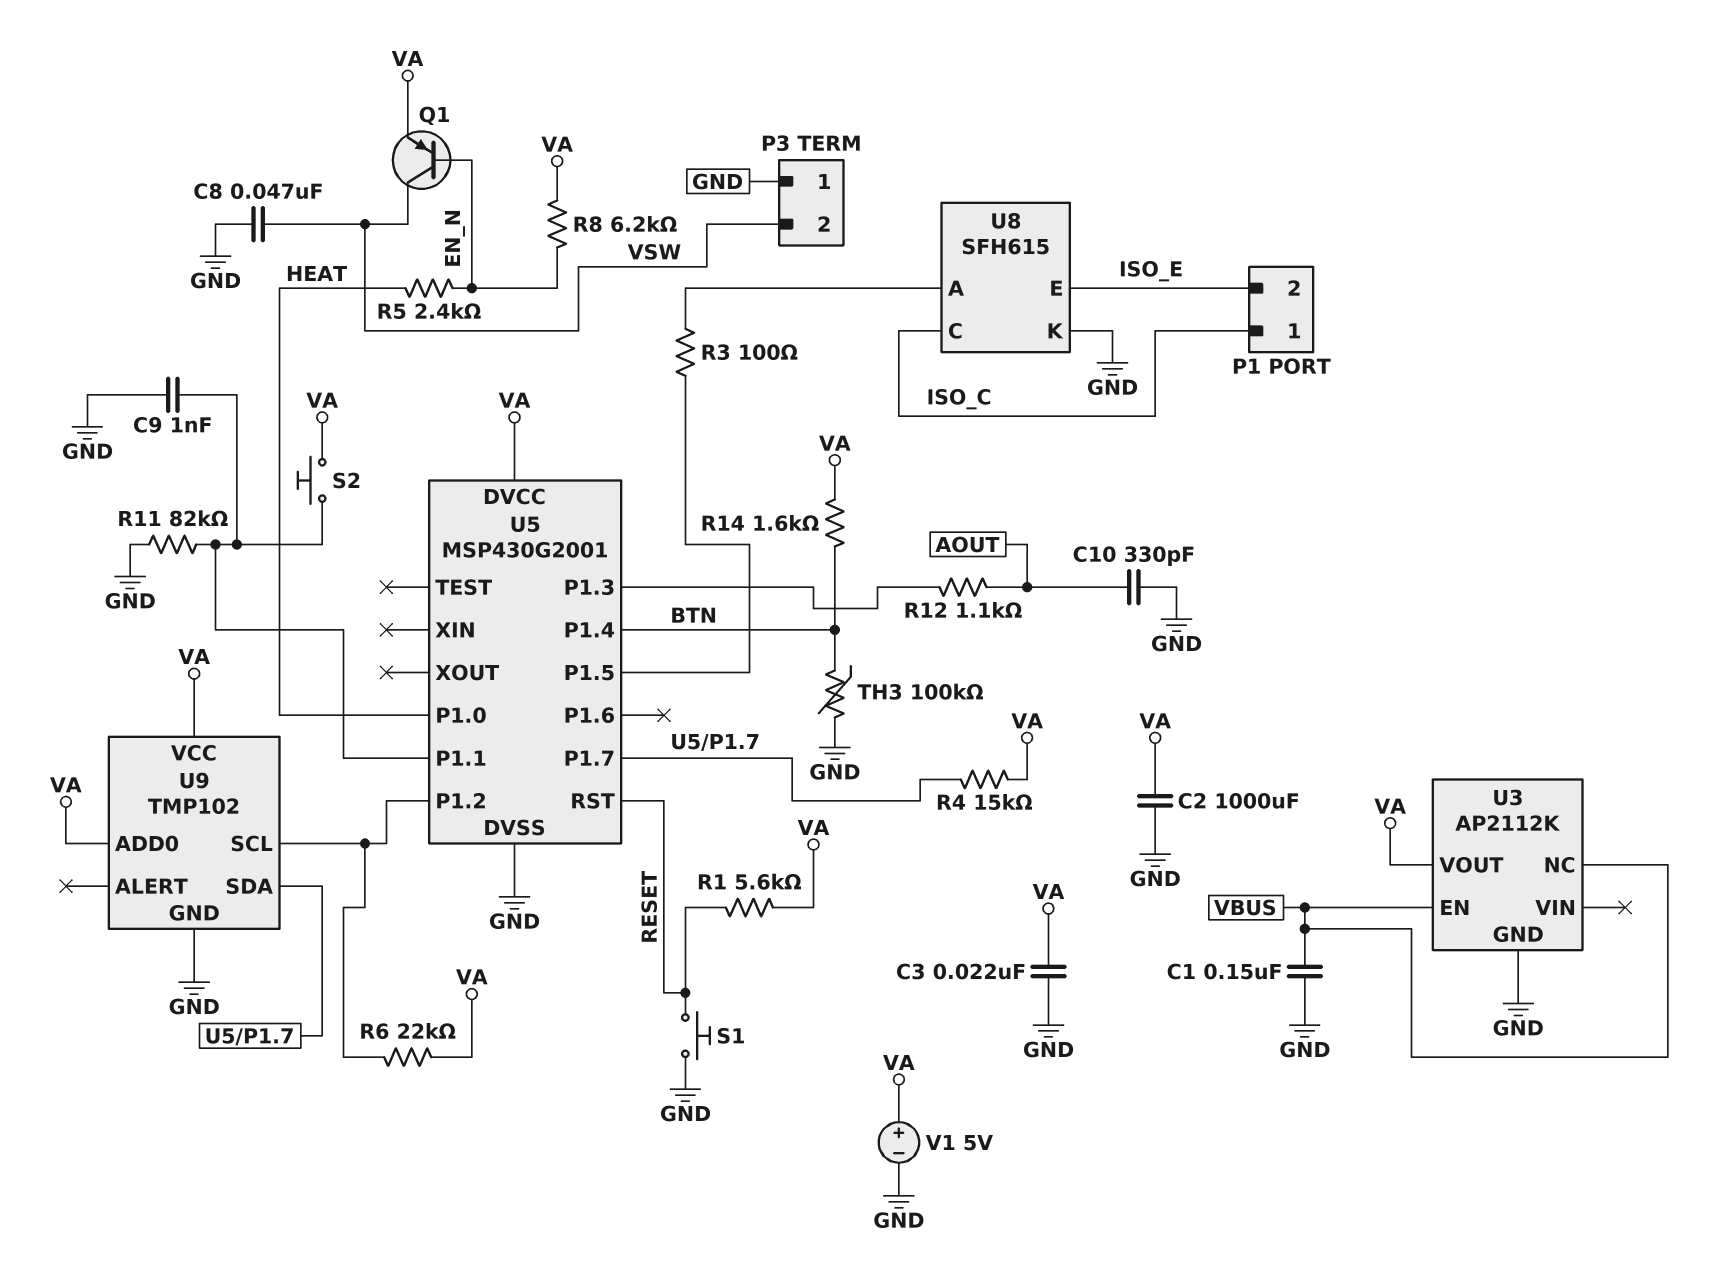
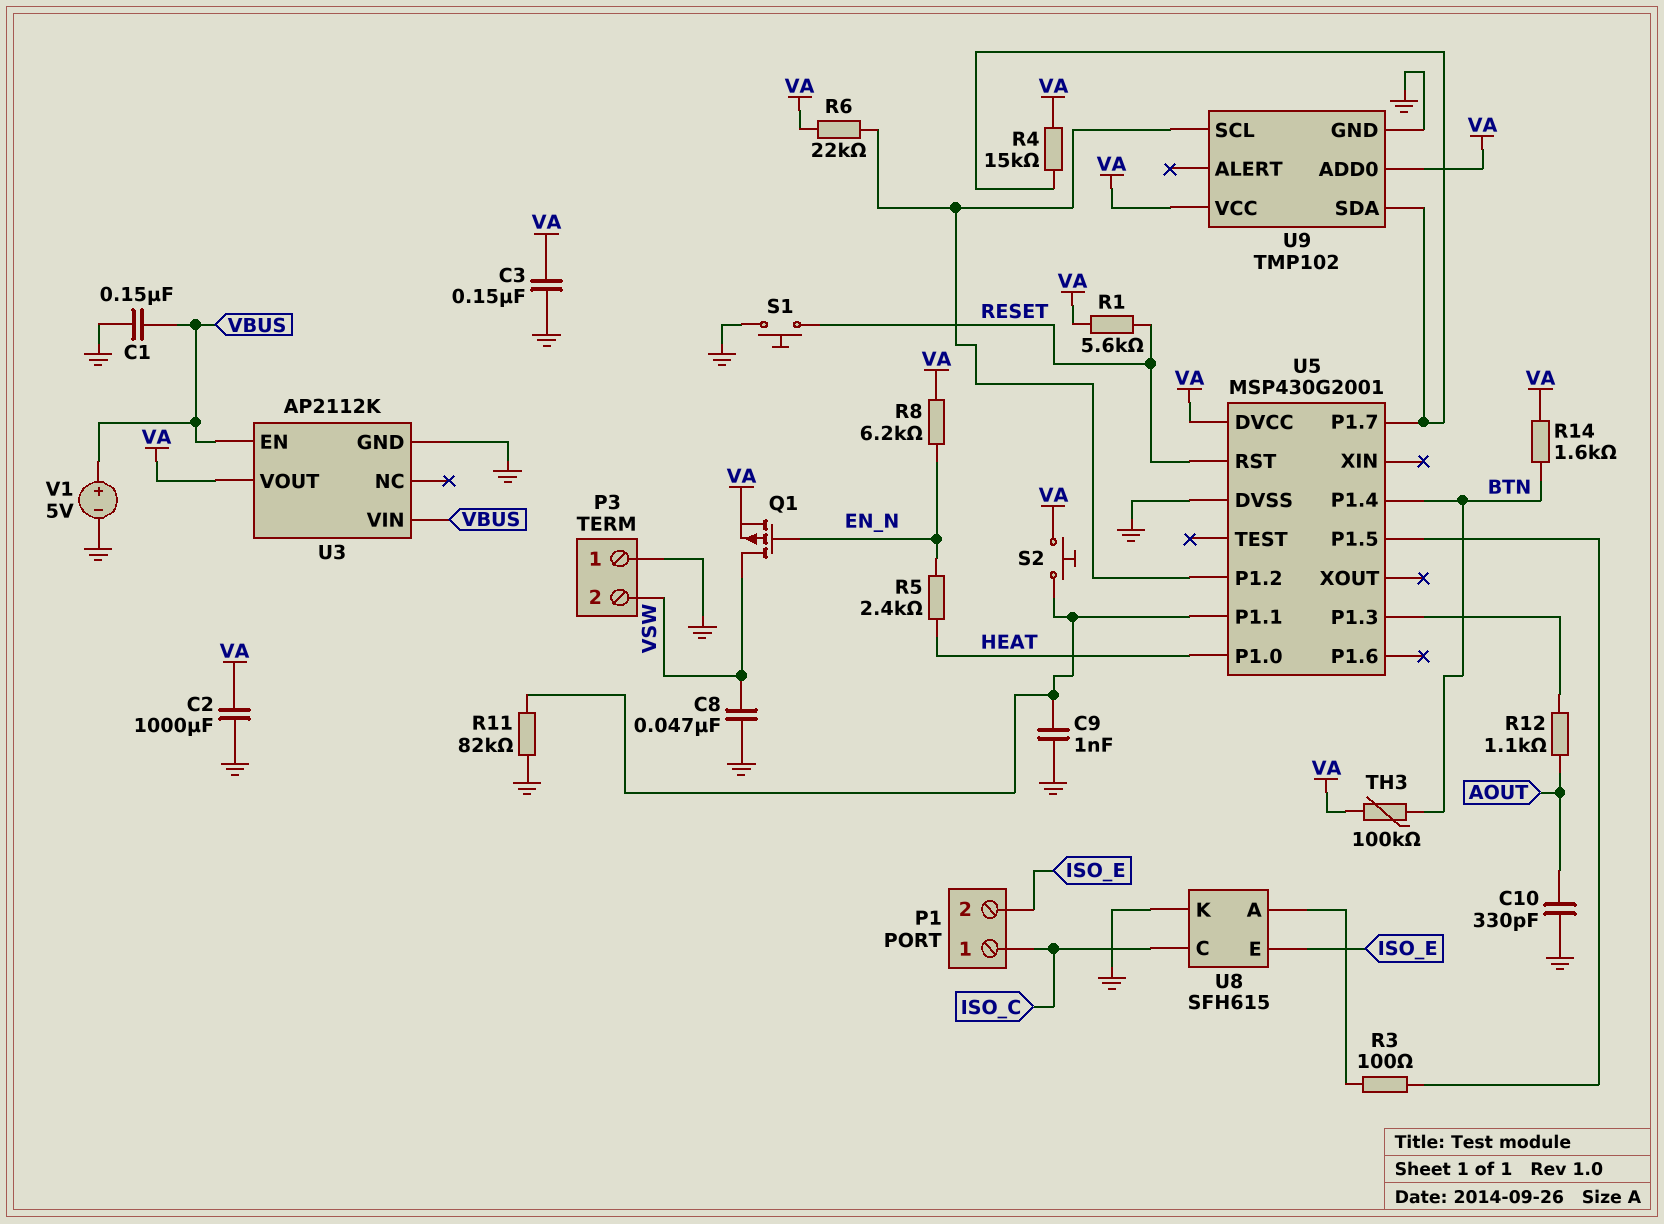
C3: 22nF (GND, VA) -> 150nF (GND, VA)
Q1: PNP (B EN_N, C VSW, E VA) -> PMOS (G EN_N, D VSW, S VA)
TH3: 100k (BTN, GND) -> 100k (BTN, VA)
U3 pin NC: VBUS -> none
U3 pin VIN: none -> VBUS
V1: 5V (plus VA, minus GND) -> 5V (plus VBUS, minus GND)

